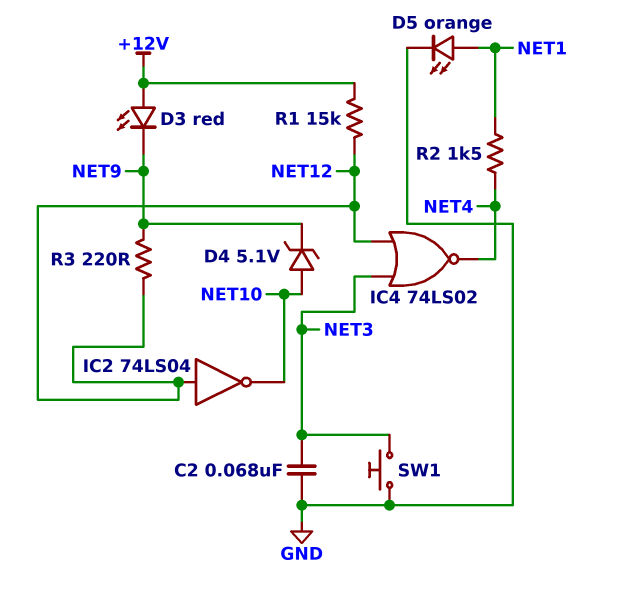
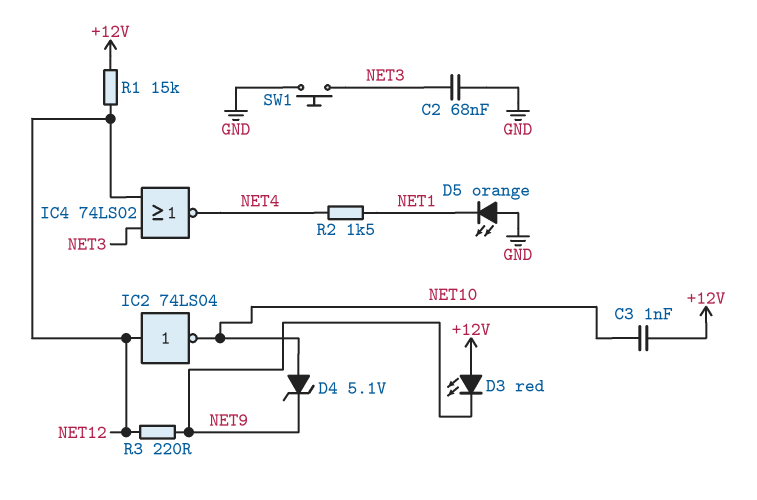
C3: none -> 1nF (+12V, NET10)
D5: LED orange (A NET1, K GND) -> LED orange (A GND, K NET1)

